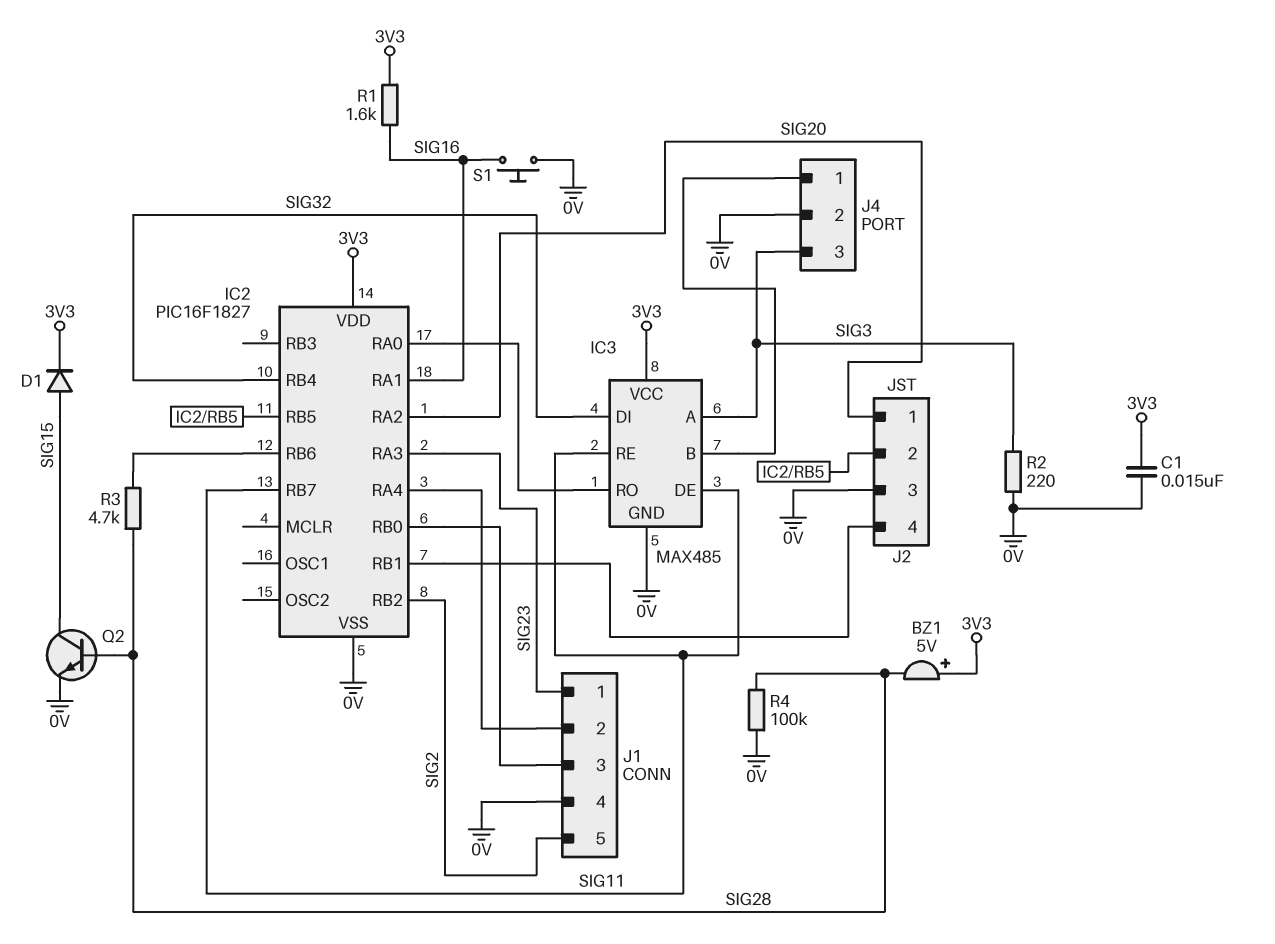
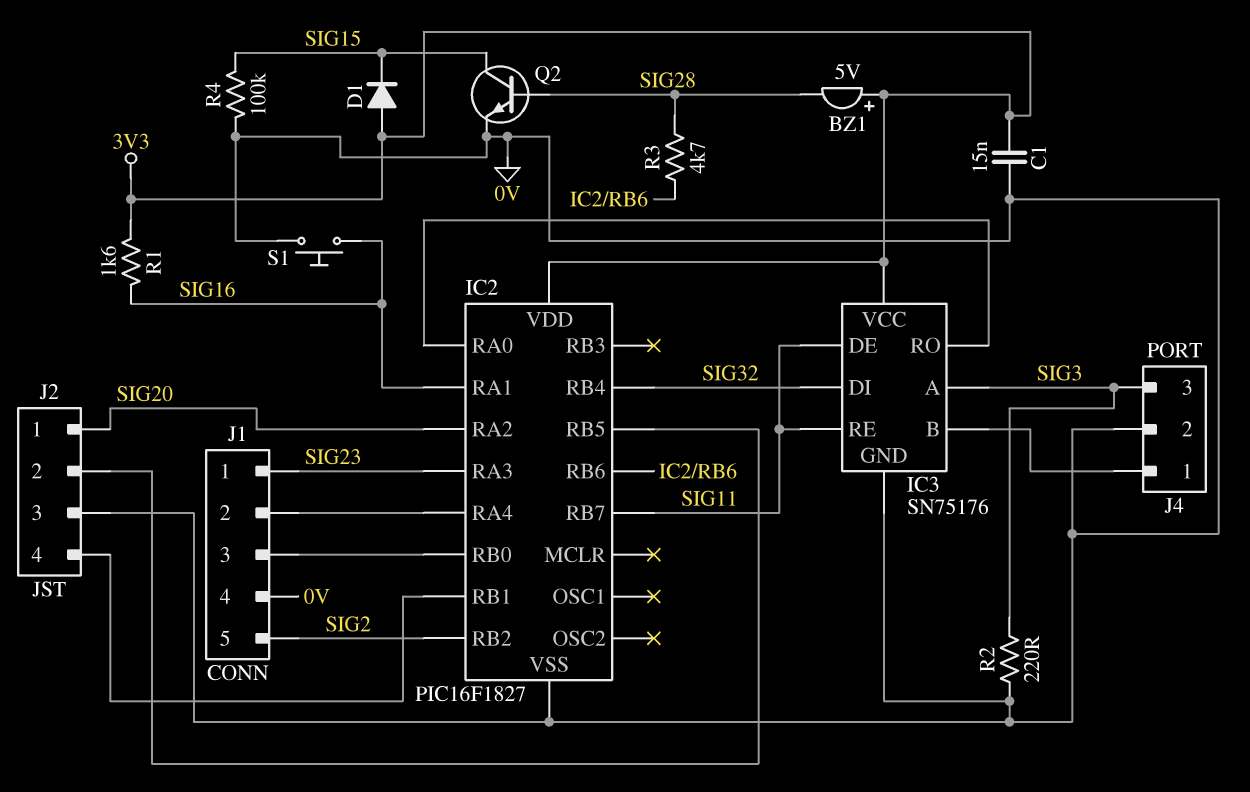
D1: diode (A SIG15, K 3V3) -> diode (A 3V3, K SIG15)
IC3: MAX485 -> SN75176
R4: 100k (0V, SIG28) -> 100k (0V, SIG15)

